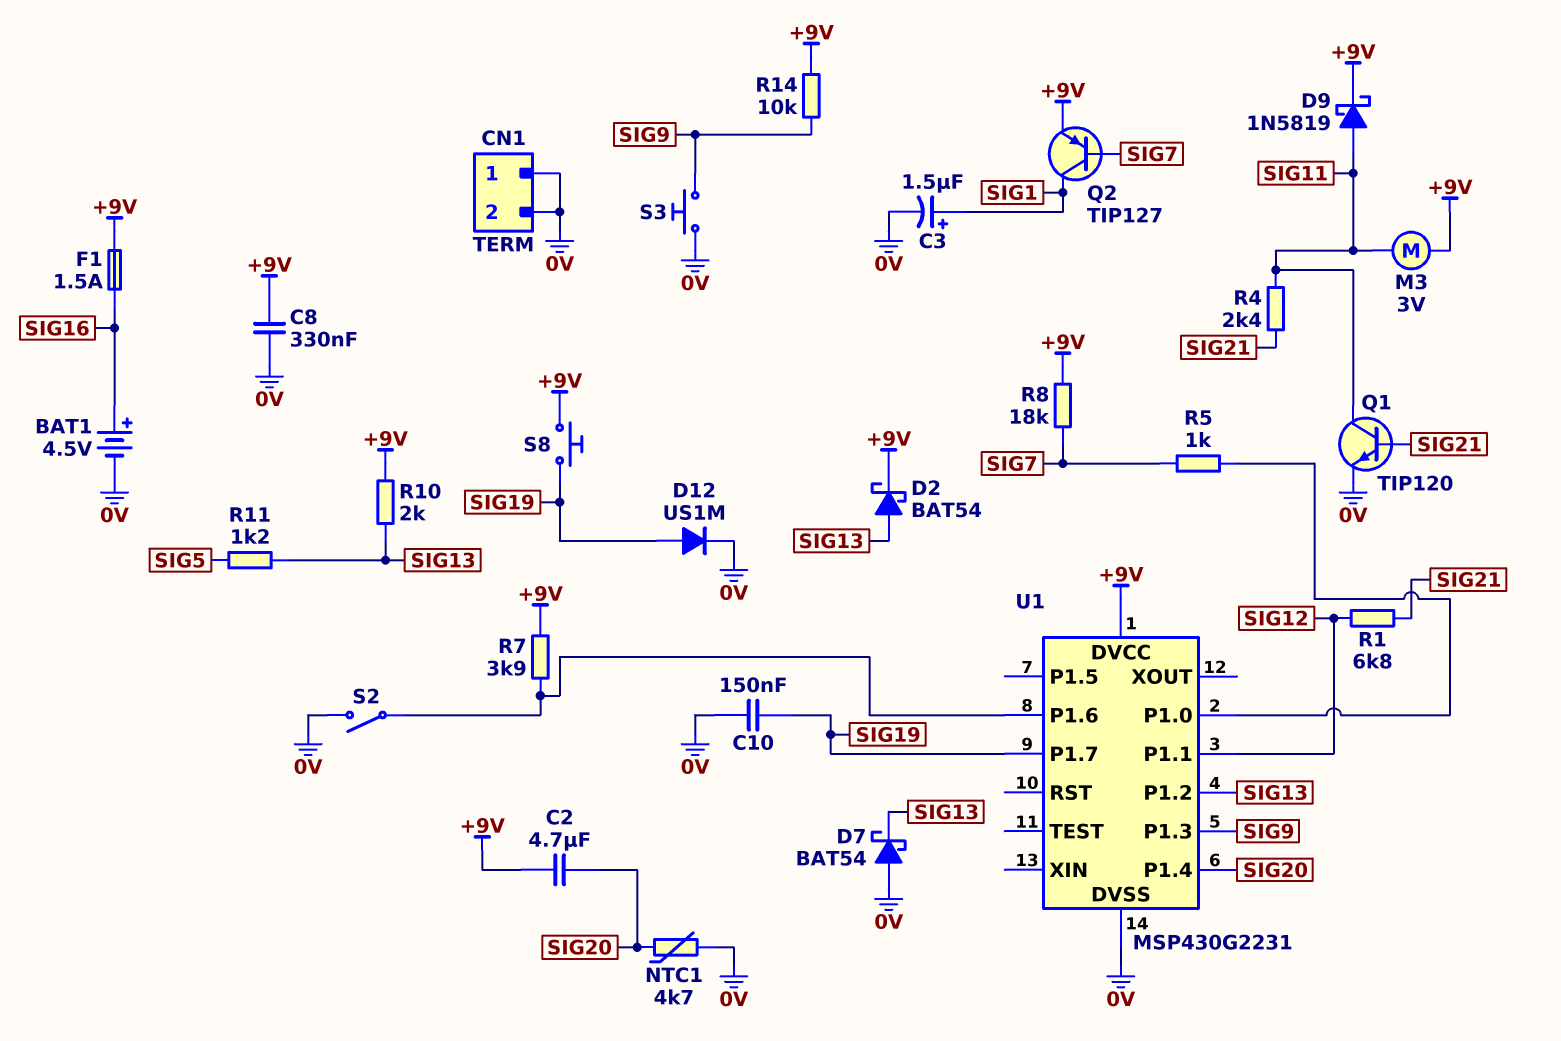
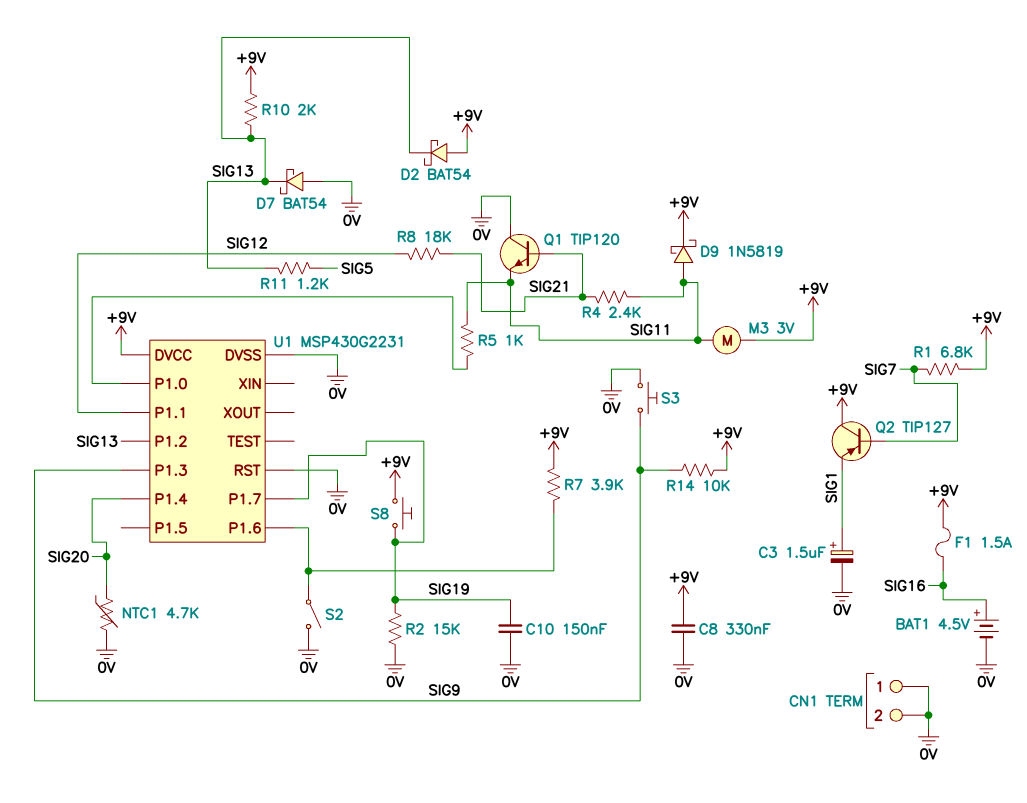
C2: 4.7uF (+9V, SIG20) -> none
D2: schottky BAT54 (A SIG13, K +9V) -> schottky BAT54 (A +9V, K SIG13)
D12: diode US1M (A SIG19, K 0V) -> none
Q1: NPN TIP120 (B SIG21, C SIG11, E 0V) -> NPN TIP120 (B SIG21, C 0V, E SIG11)
Q2: PNP TIP127 (B SIG7, C SIG1, E +9V) -> PNP TIP127 (B SIG7, C +9V, E SIG1)
R1: 6.8k (SIG12, SIG21) -> 6.8k (+9V, SIG7)
R2: none -> 15k (0V, SIG19)
R5: 1k (SIG7, U1/P1.0) -> 1k (SIG11, U1/P1.0)
R8: 18k (+9V, SIG7) -> 18k (SIG12, SIG21)
U1 pin RST: none -> 0V

